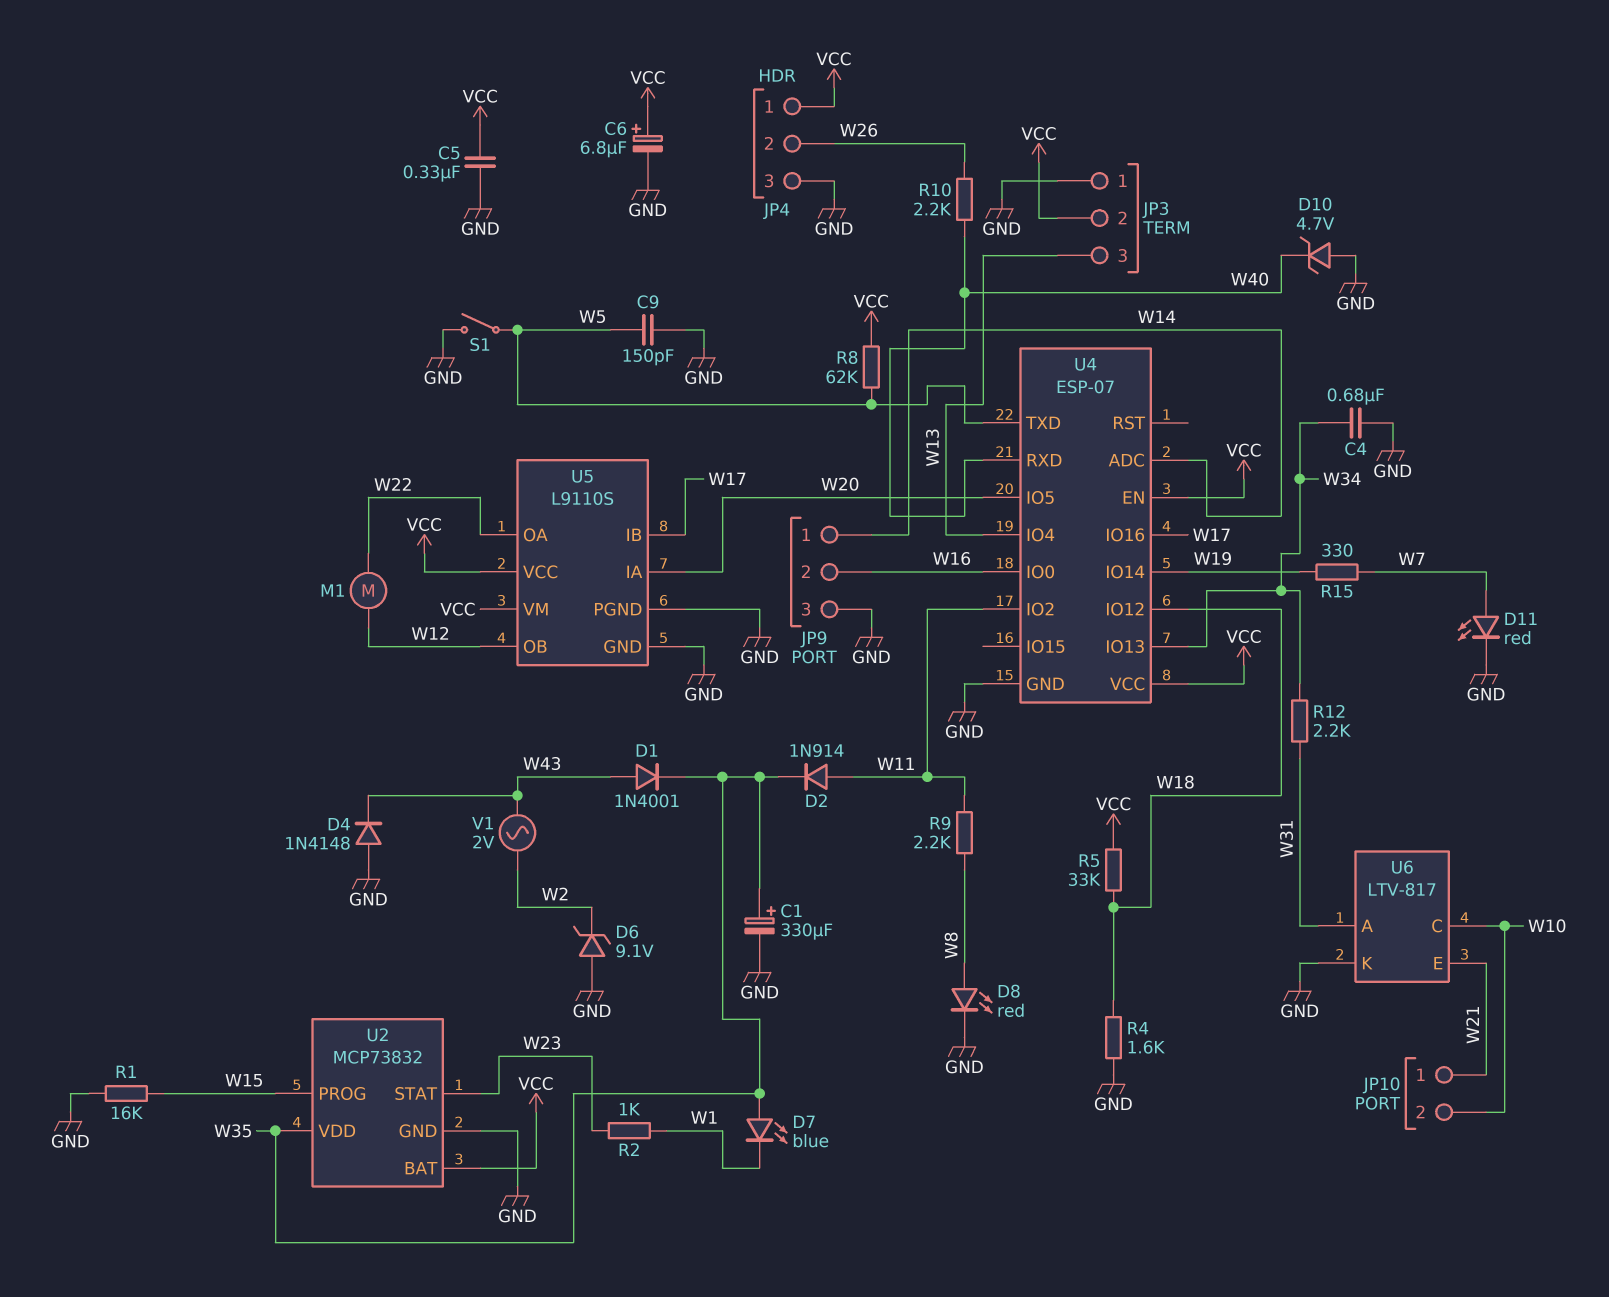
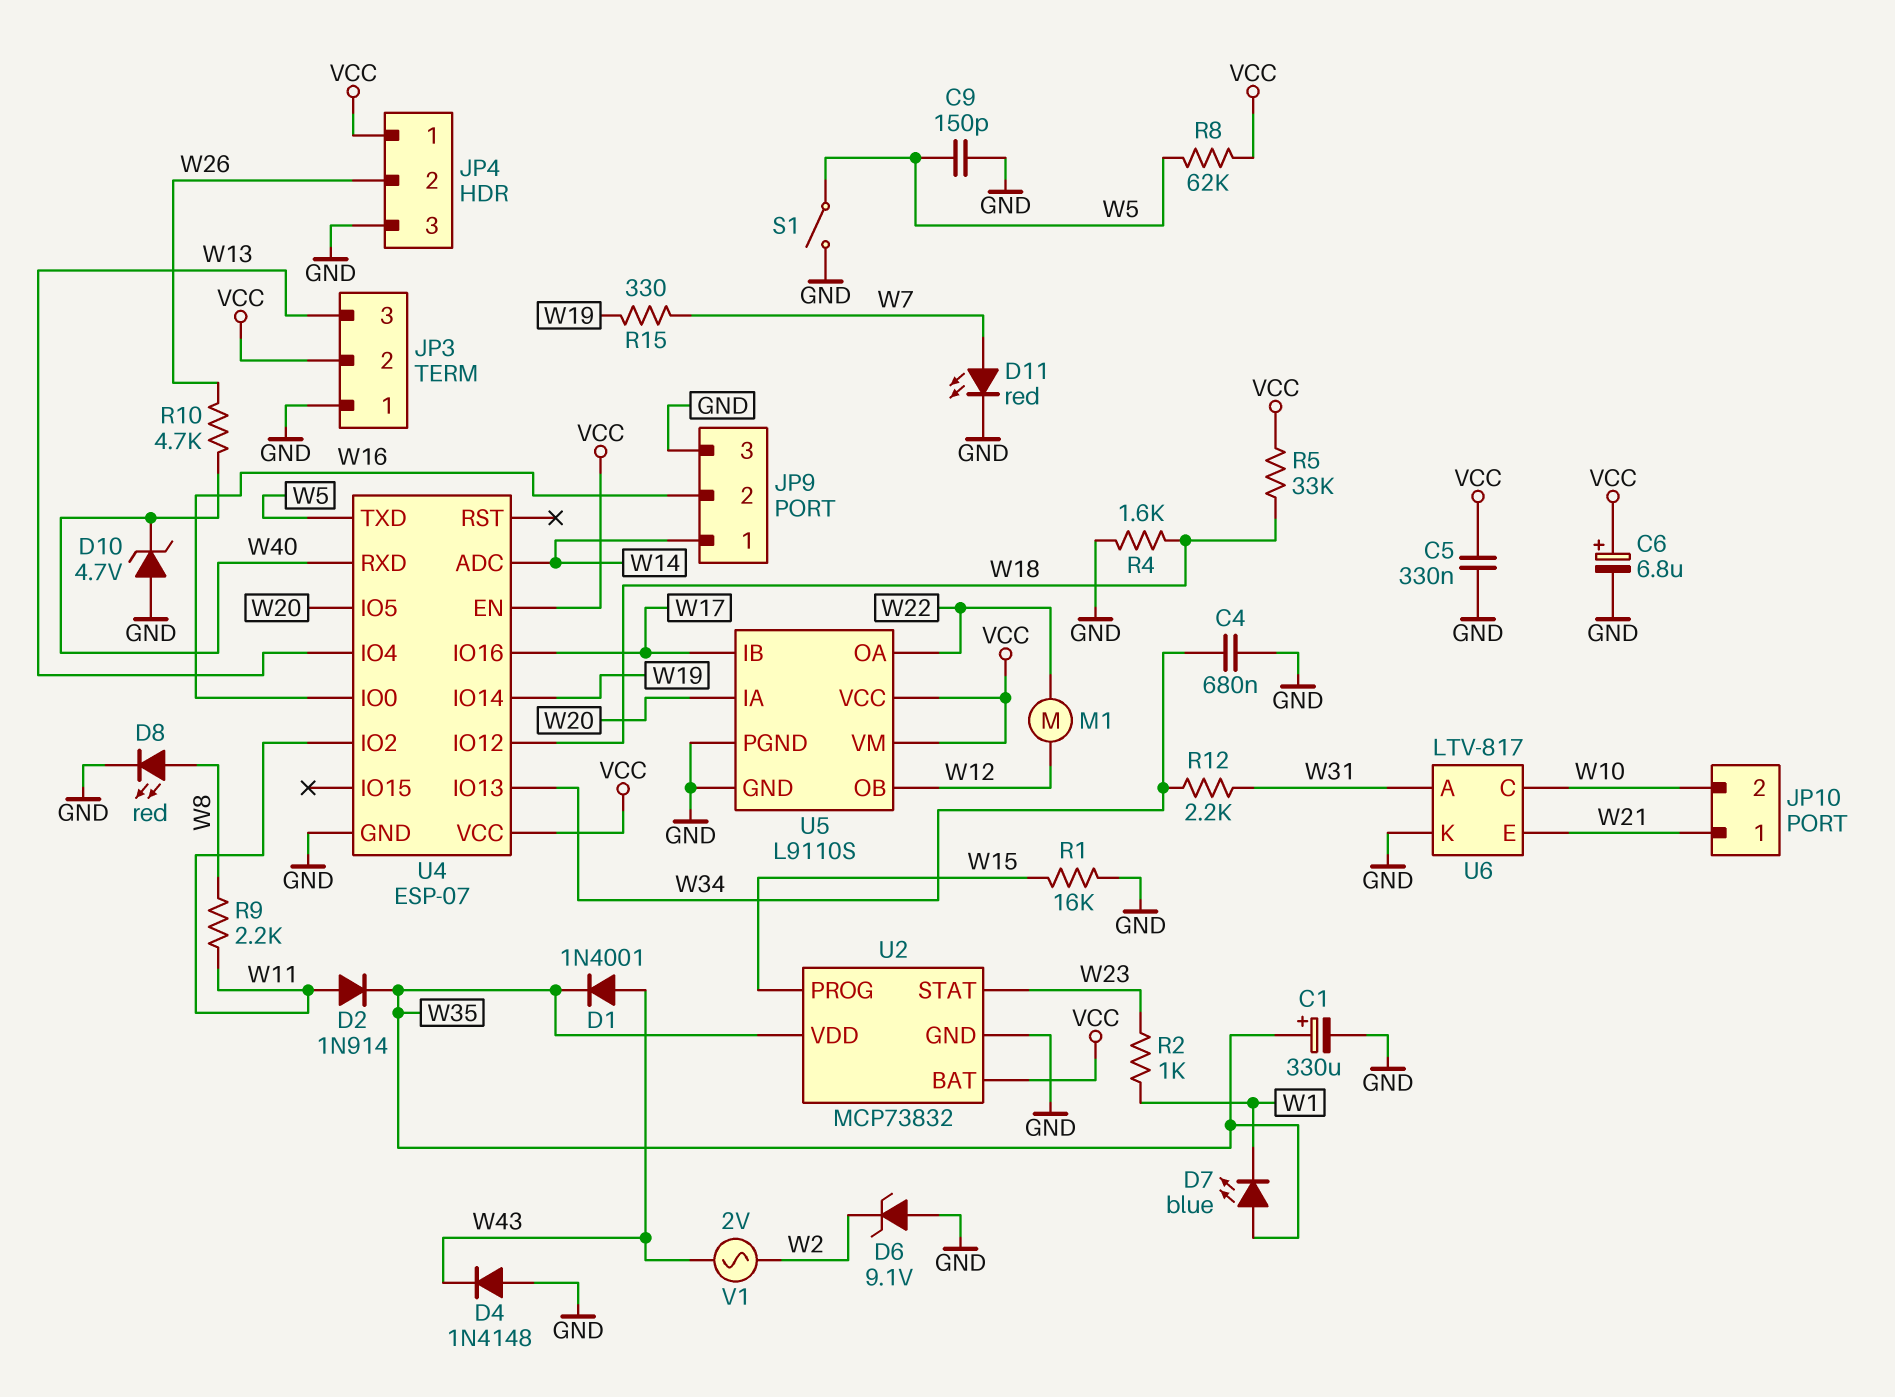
R10: 2.2k (W26, W40) -> 4.7k (W26, W40)

